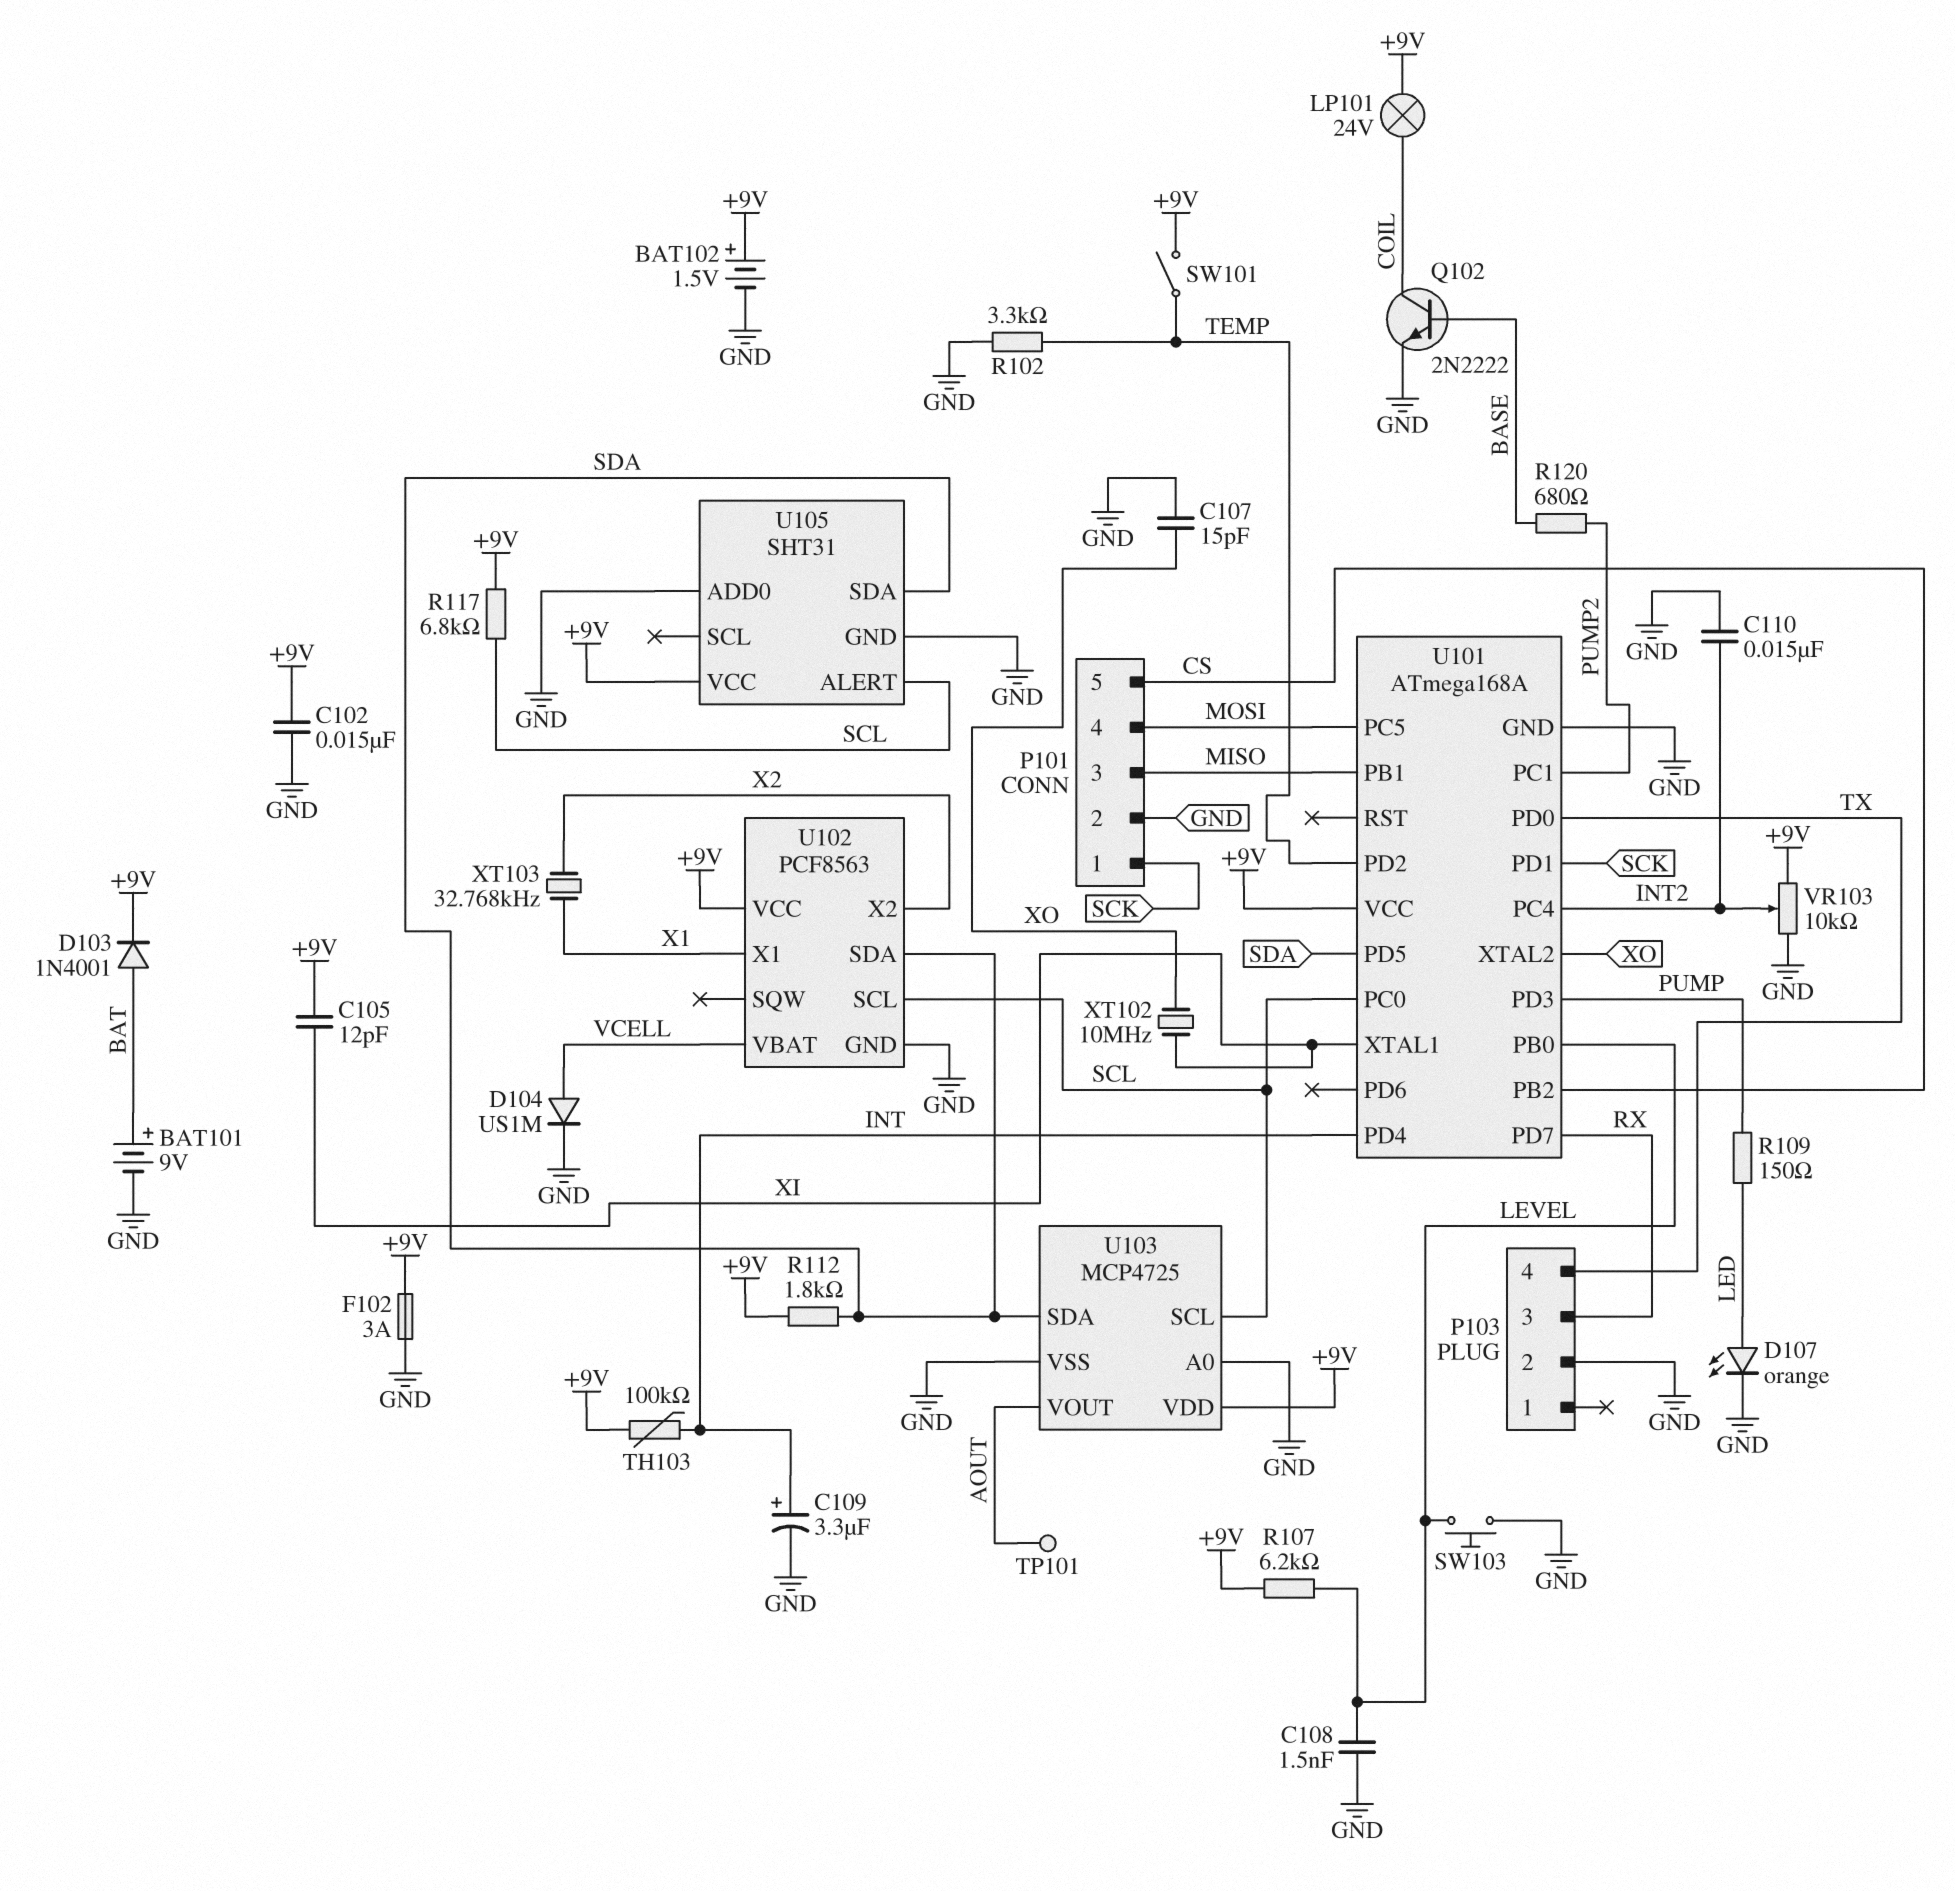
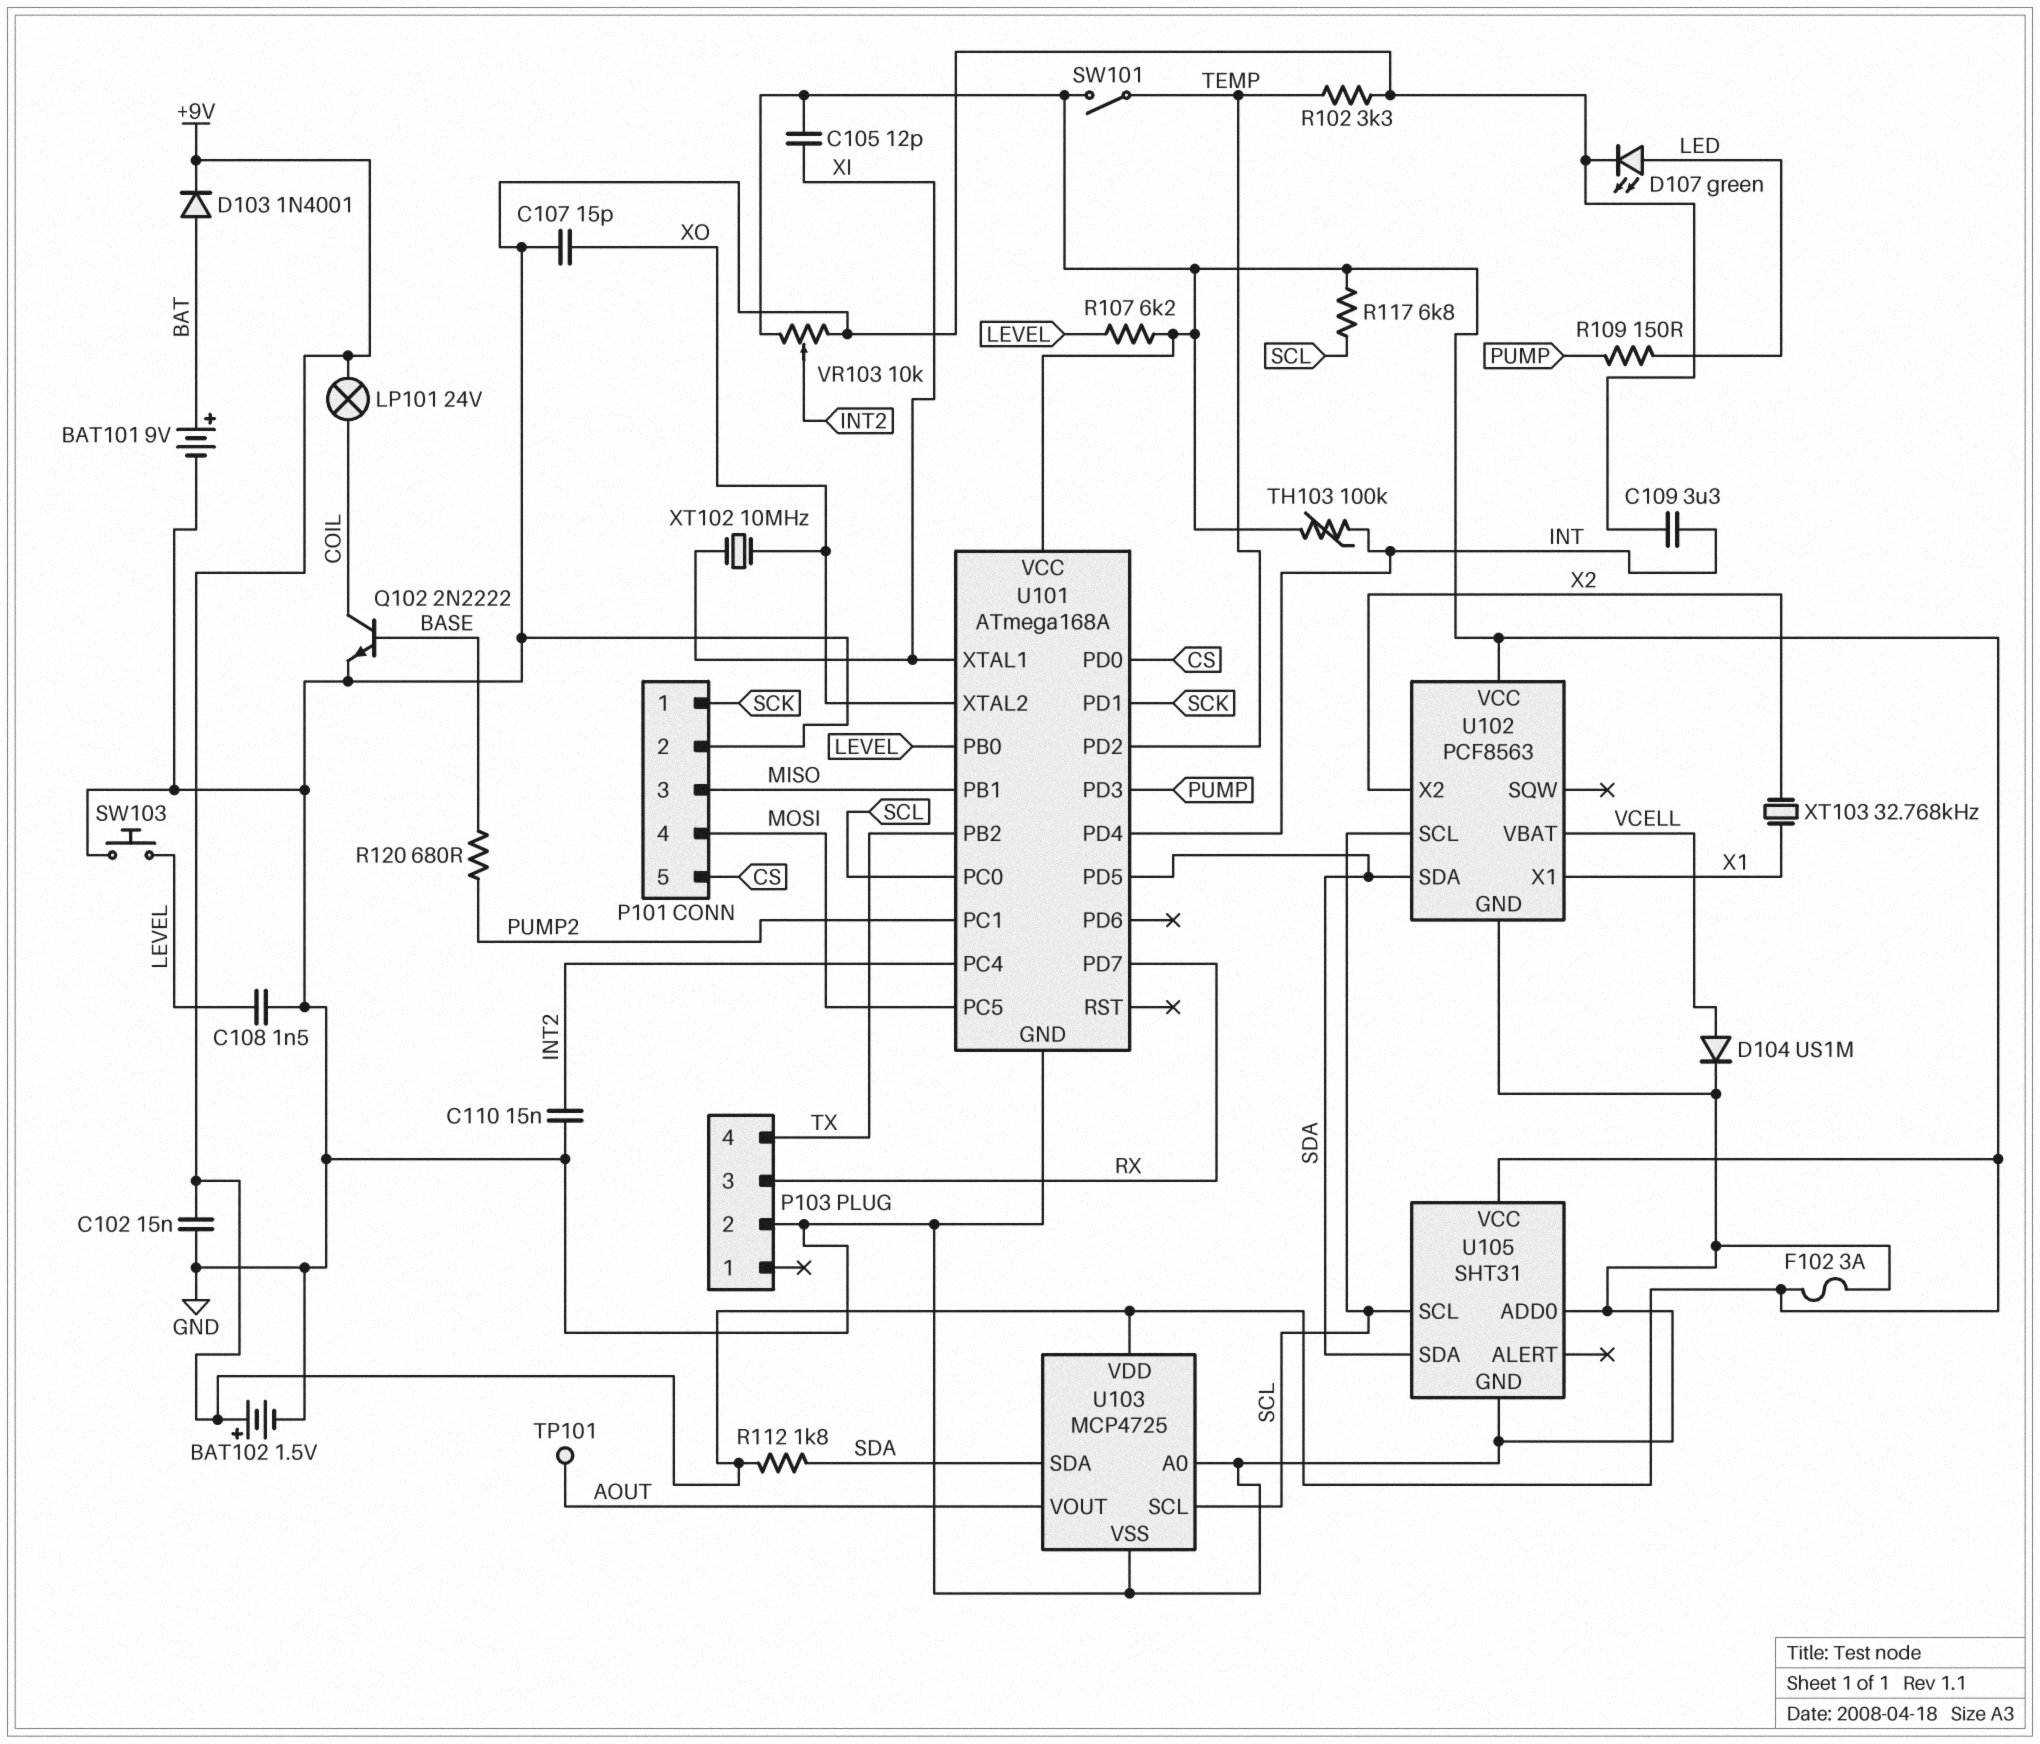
C109: 3.3uF (plus INT, minus GND) -> 3.3uF (GND, INT)
D107: LED orange (A LED, K GND) -> LED green (A LED, K GND)
U101 pin PB2: CS -> TX
U101 pin PD0: TX -> CS
U105 pin ALERT: SCL -> none
U105 pin SCL: none -> SCL

